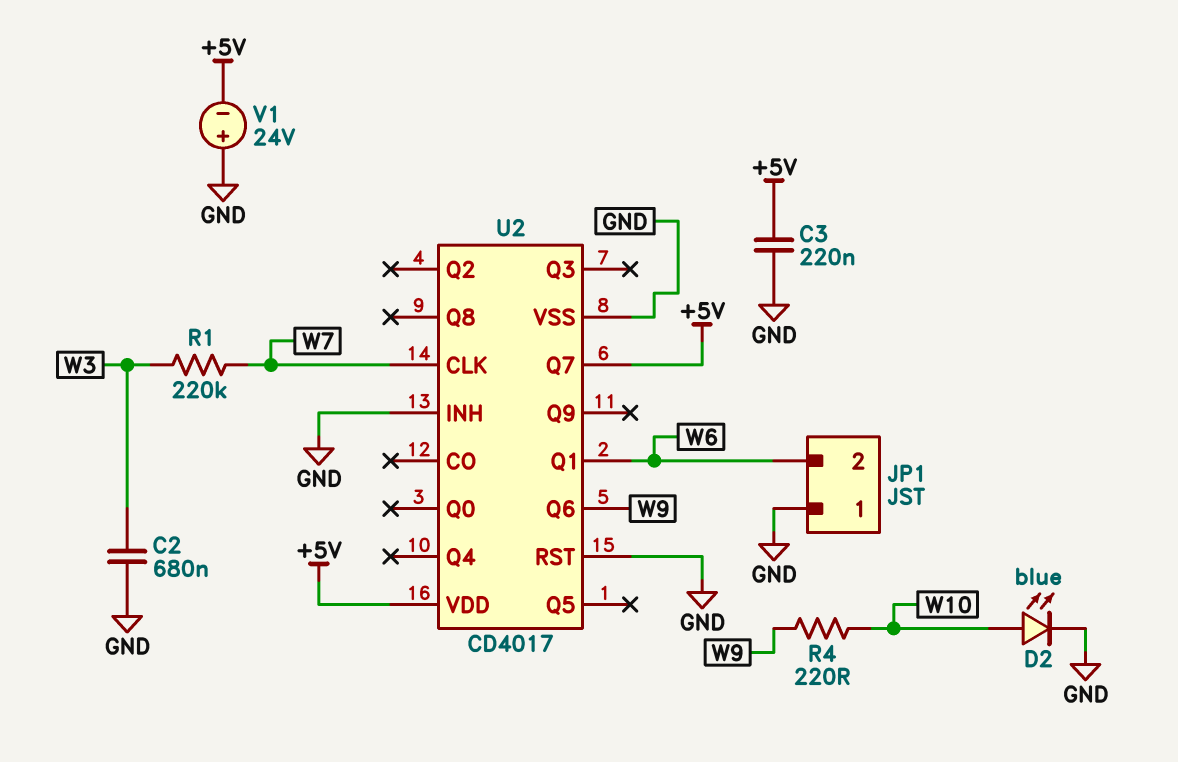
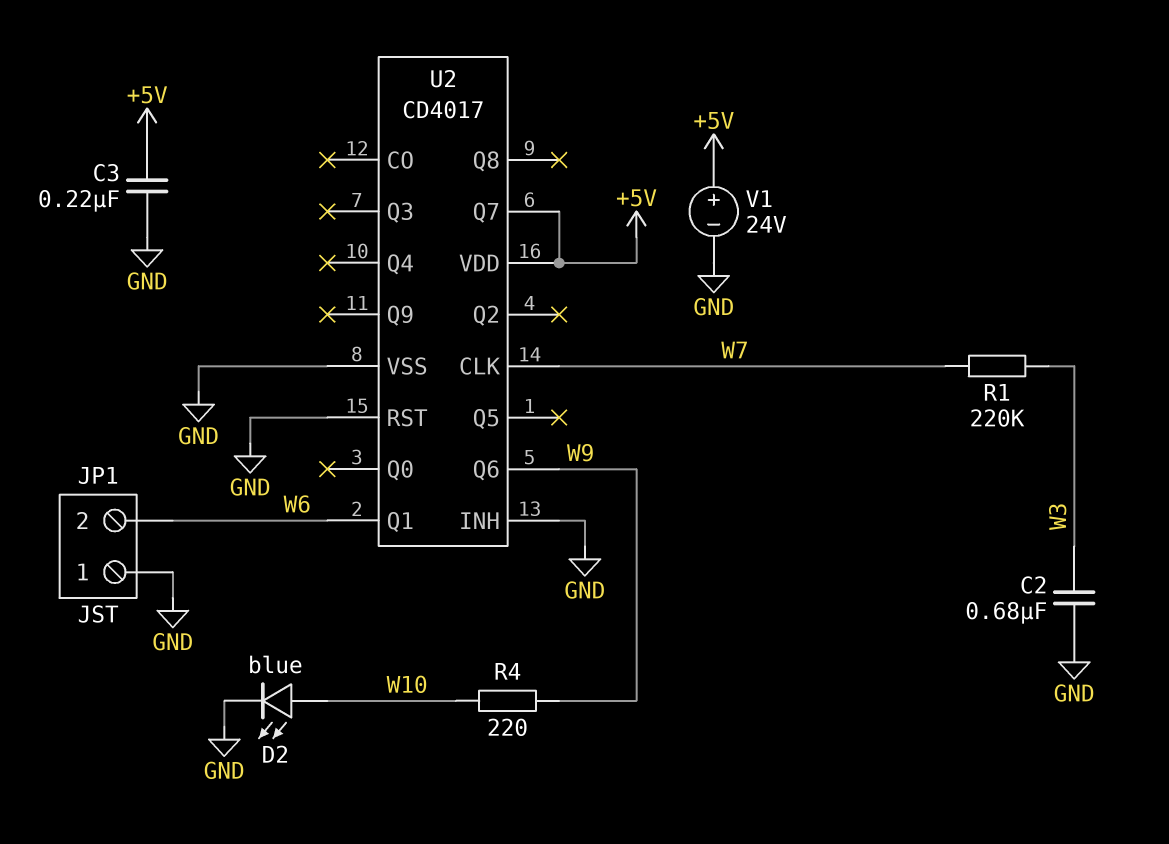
V1: 24V (plus GND, minus +5V) -> 24V (plus +5V, minus GND)

